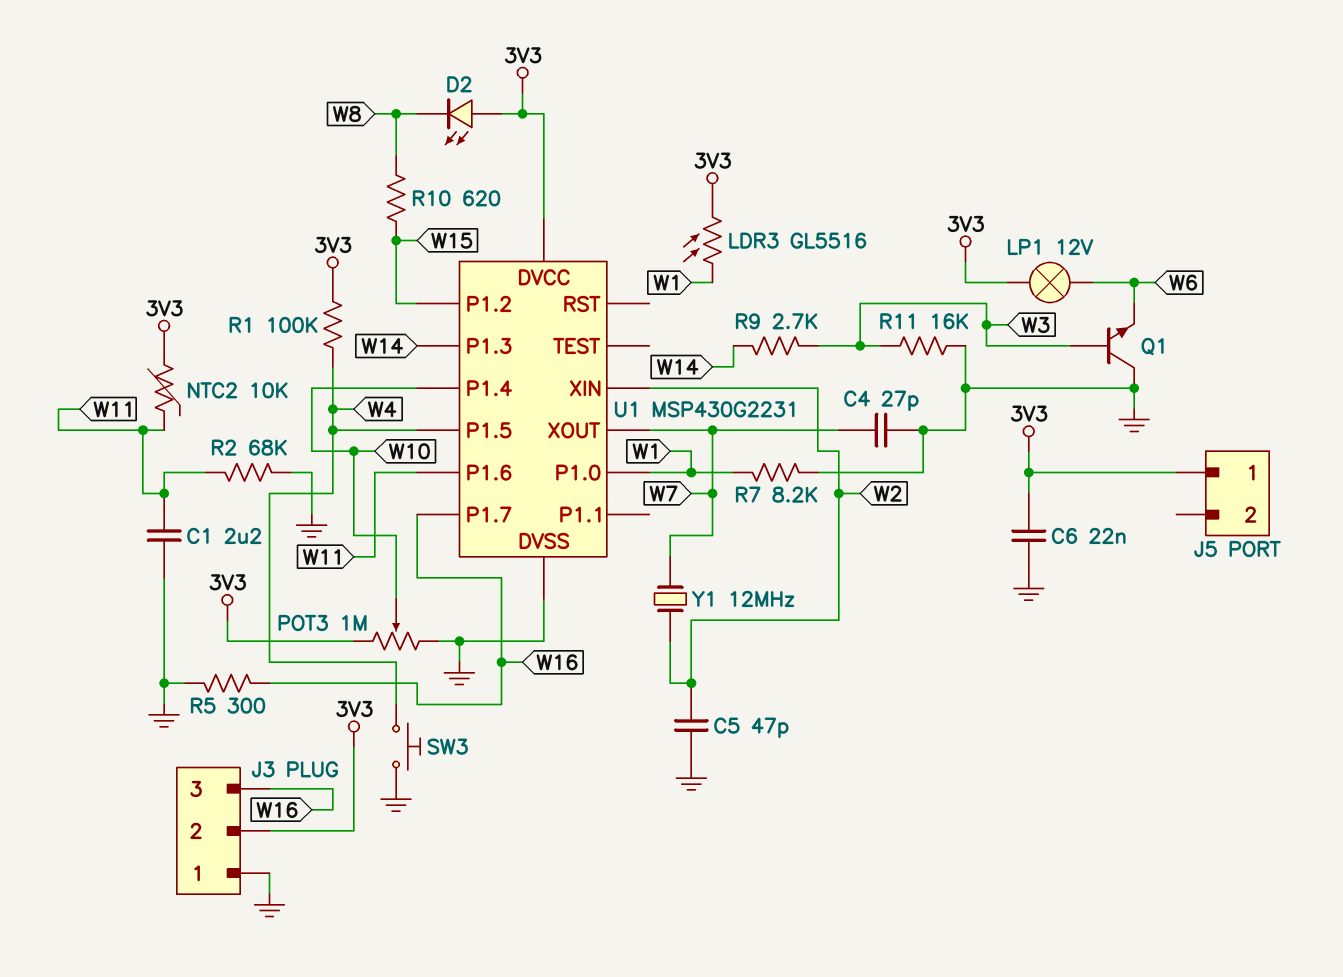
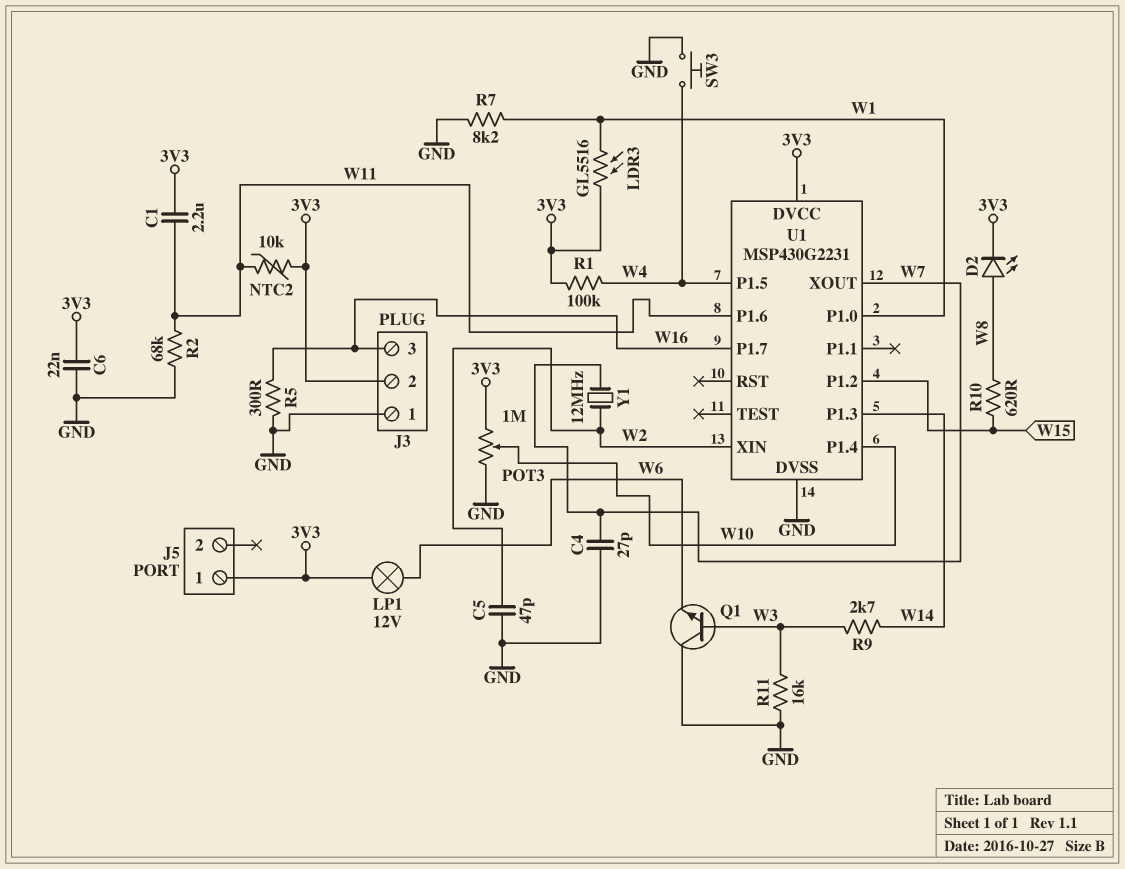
C1: 2.2uF (GND, W11) -> 2.2uF (3V3, W11)
D2: LED (A 3V3, K W8) -> LED (A W8, K 3V3)

